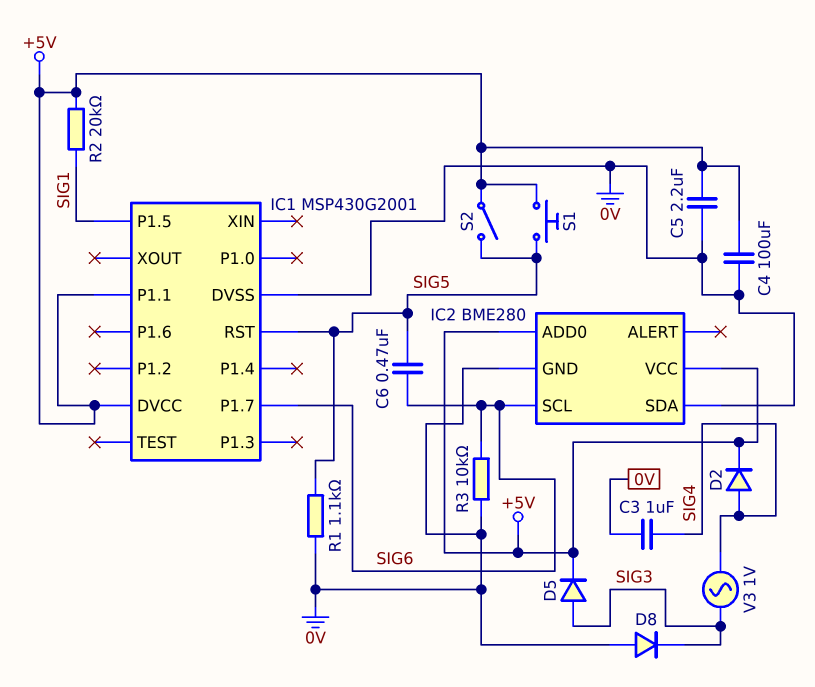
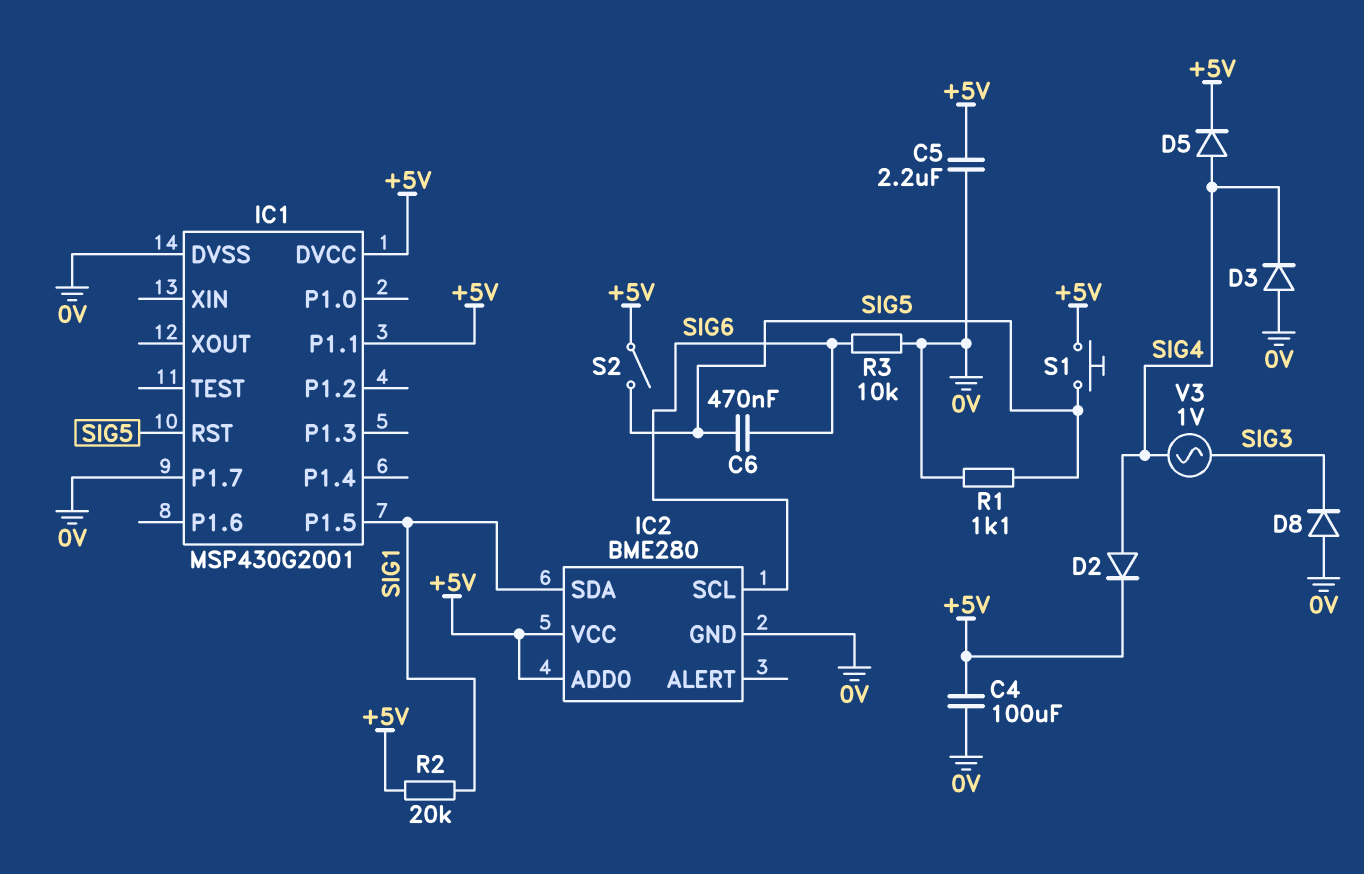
C3: 1uF (0V, SIG4) -> none
D3: none -> diode (A 0V, K SIG4)
D5: diode (A SIG3, K +5V) -> diode (A SIG4, K +5V)
IC1 pin P1.7: SIG6 -> 0V
IC2 pin SDA: 0V -> SIG1

